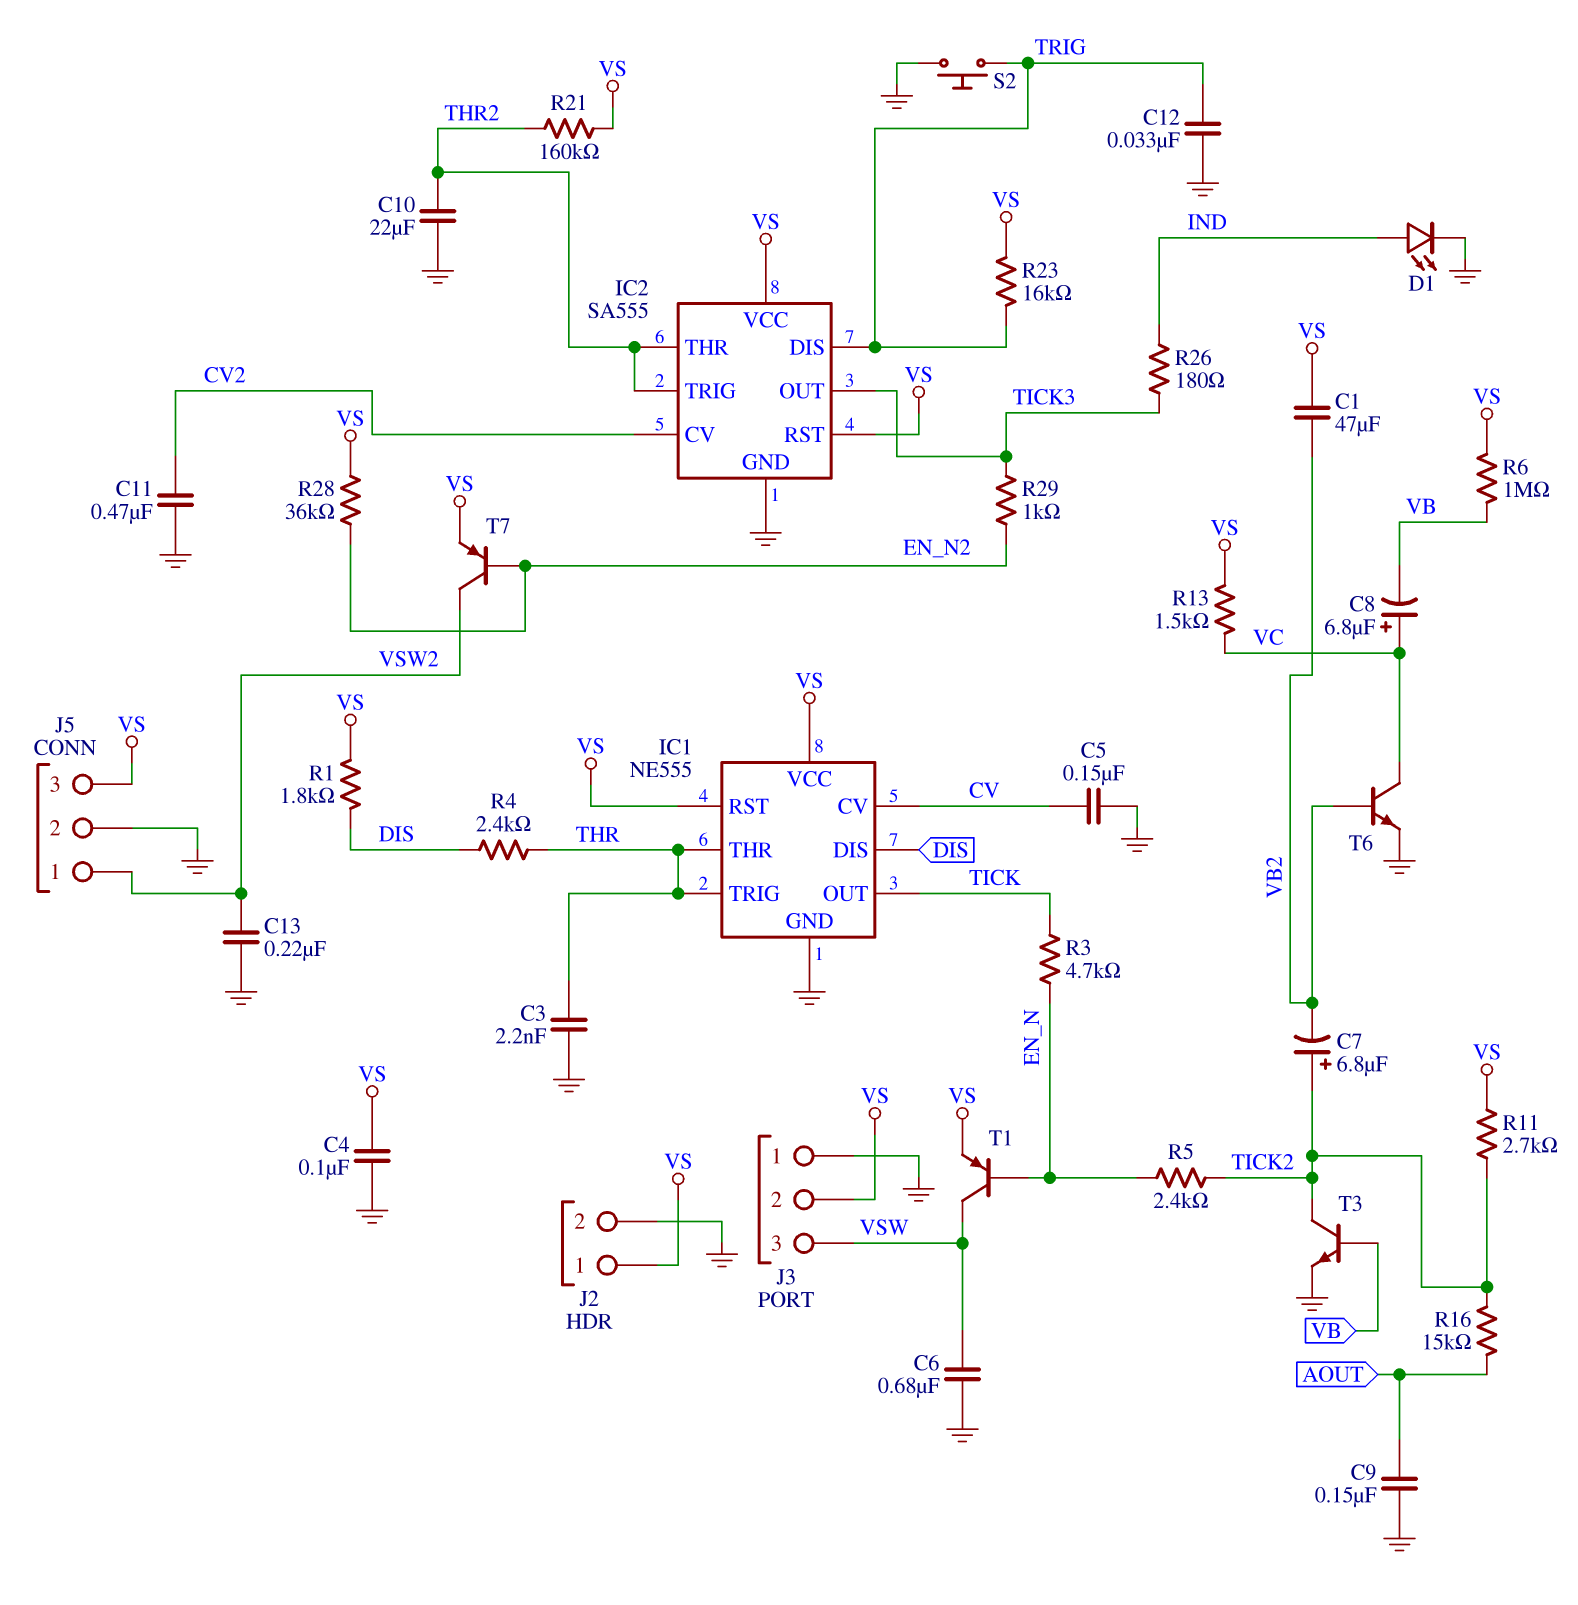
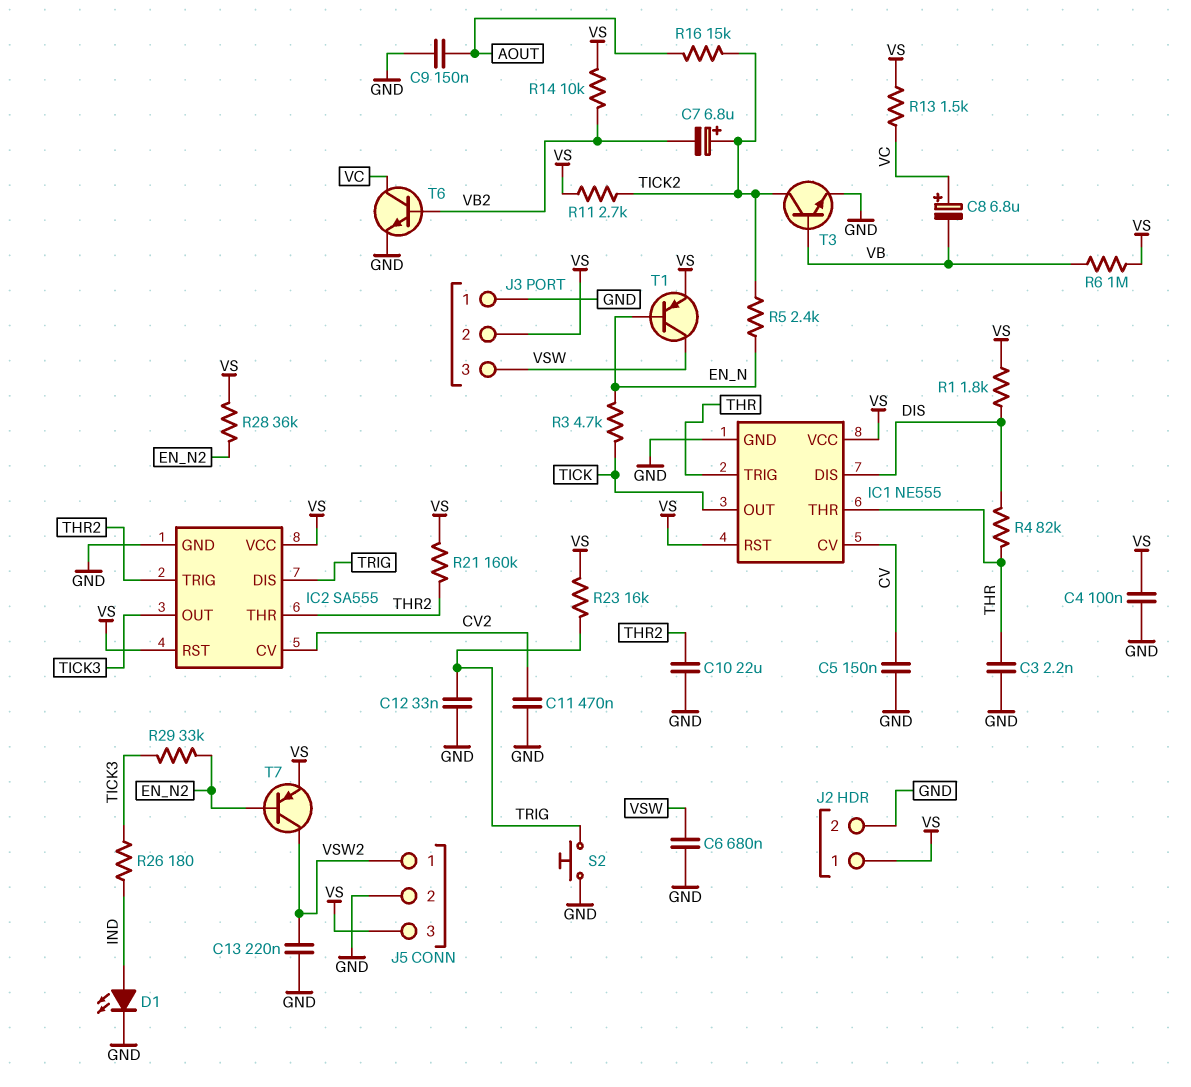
C1: 47uF (VB2, VS) -> none
R4: 2.4k (DIS, THR) -> 82k (DIS, THR)
R14: none -> 10k (VB2, VS)
R29: 1k (EN_N2, TICK3) -> 33k (EN_N2, TICK3)

